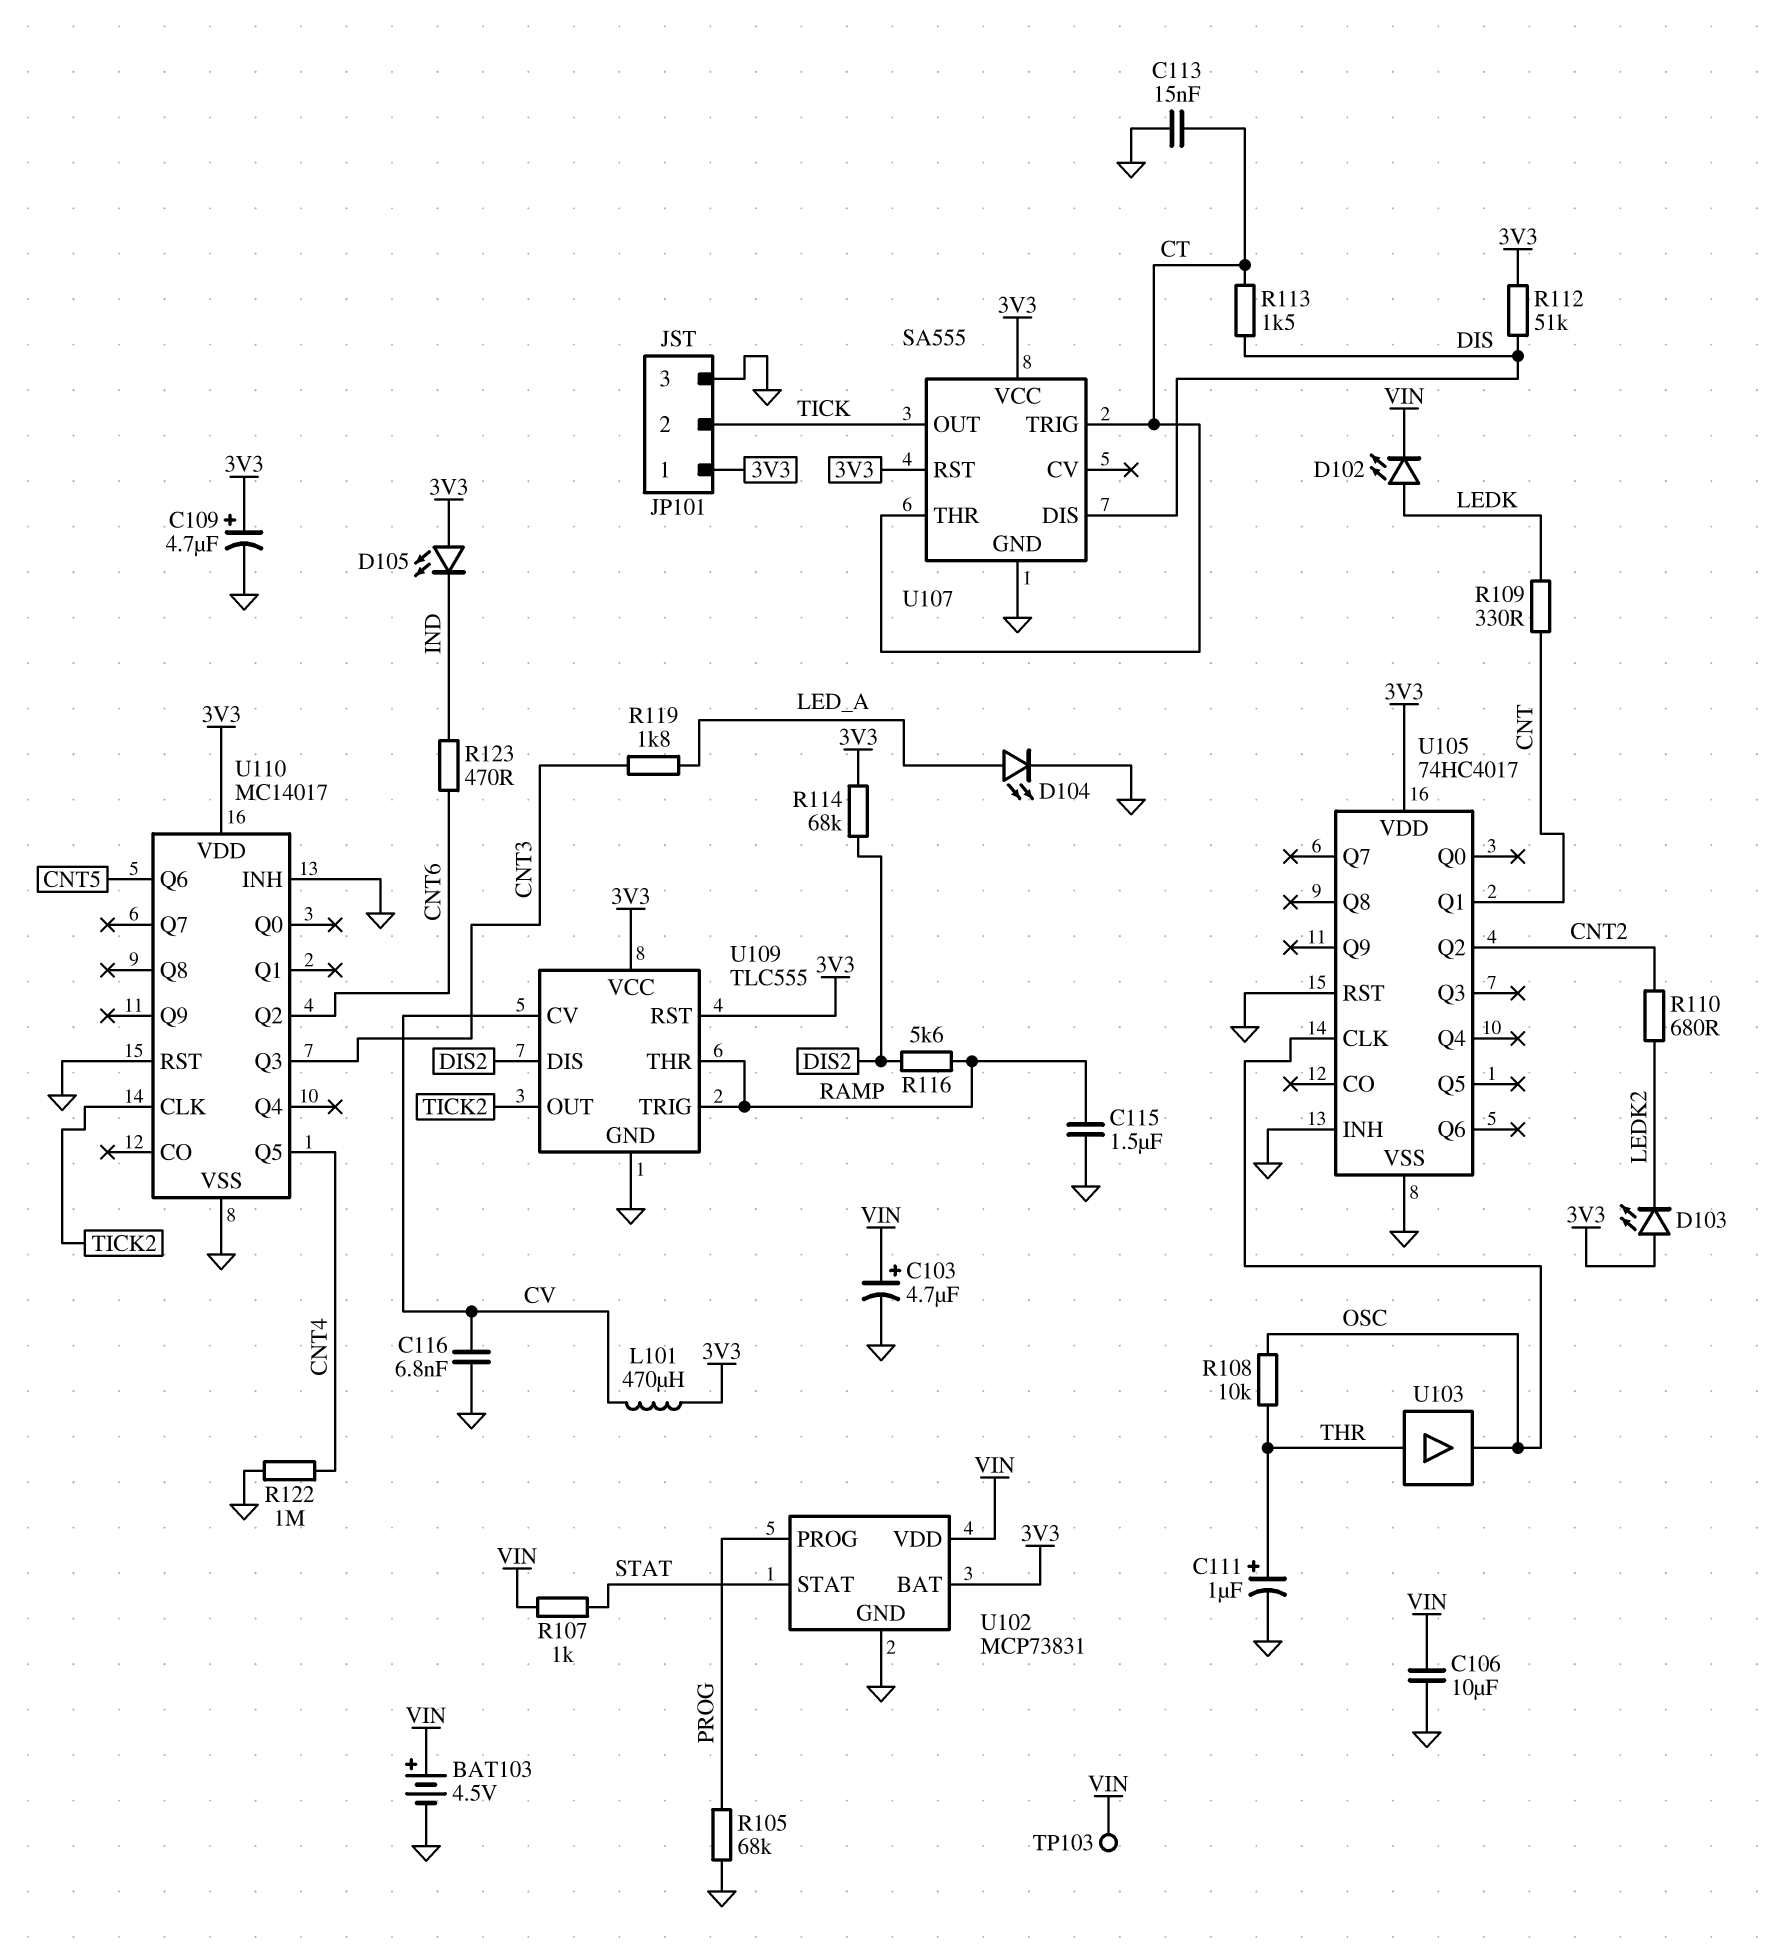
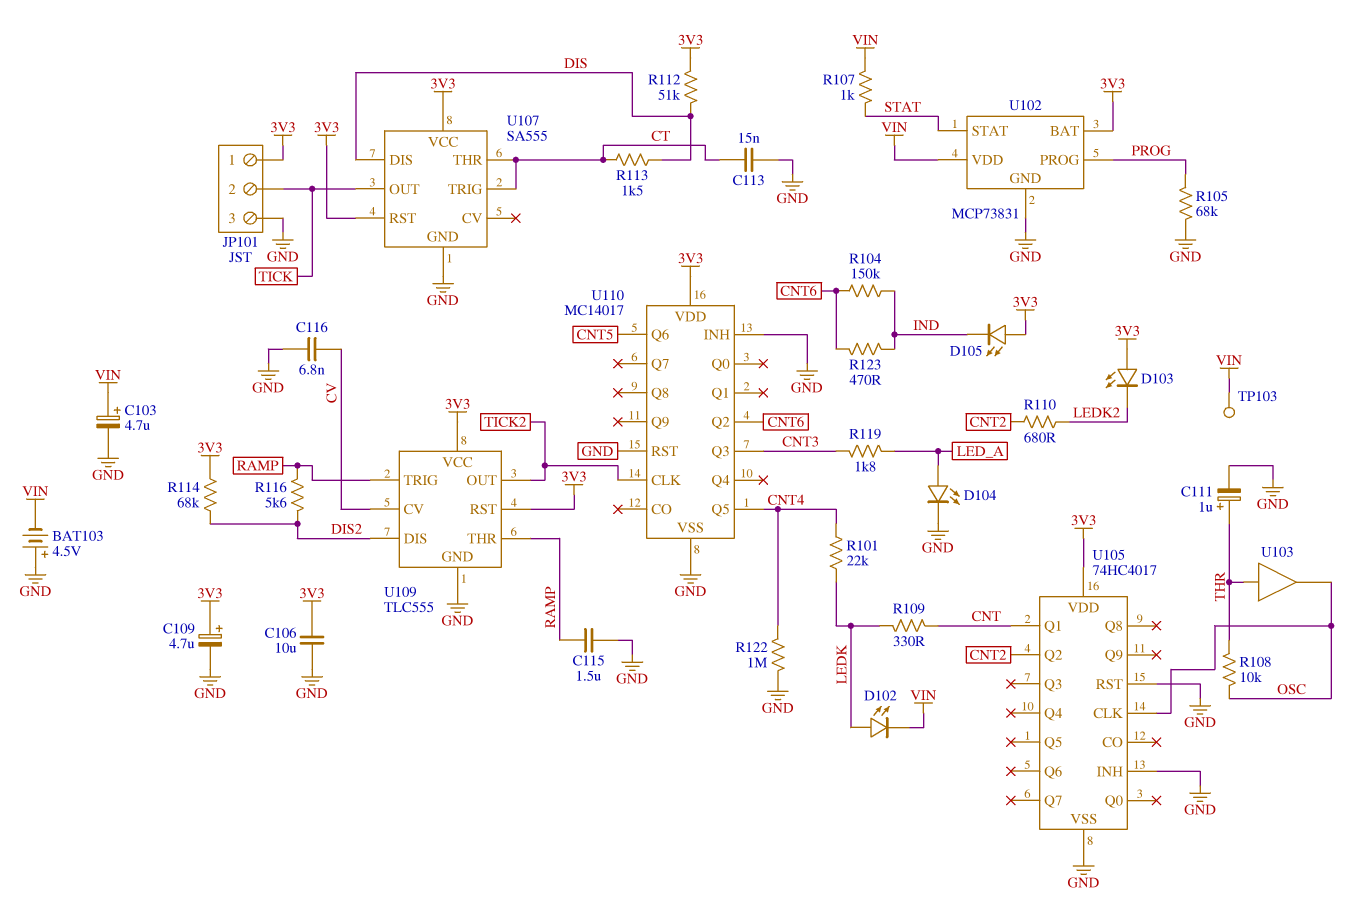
BAT103: 4.5V (plus VIN, minus GND) -> 4.5V (plus GND, minus VIN)
C106: 10uF (GND, VIN) -> 10uF (3V3, GND)
L101: 470uH (3V3, CV) -> none
R101: none -> 22k (CNT4, LEDK)
R104: none -> 150k (CNT6, IND)

